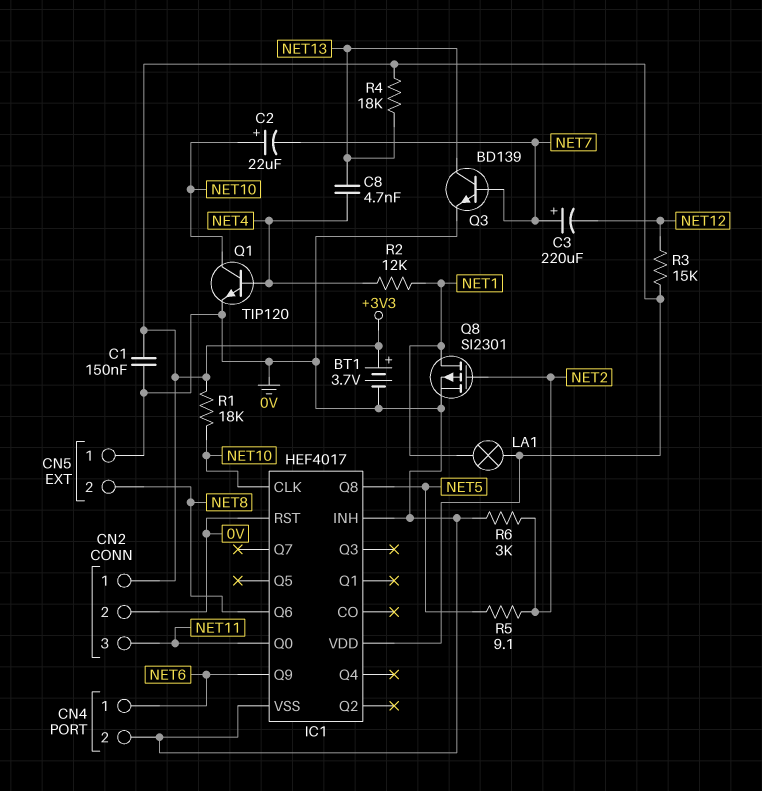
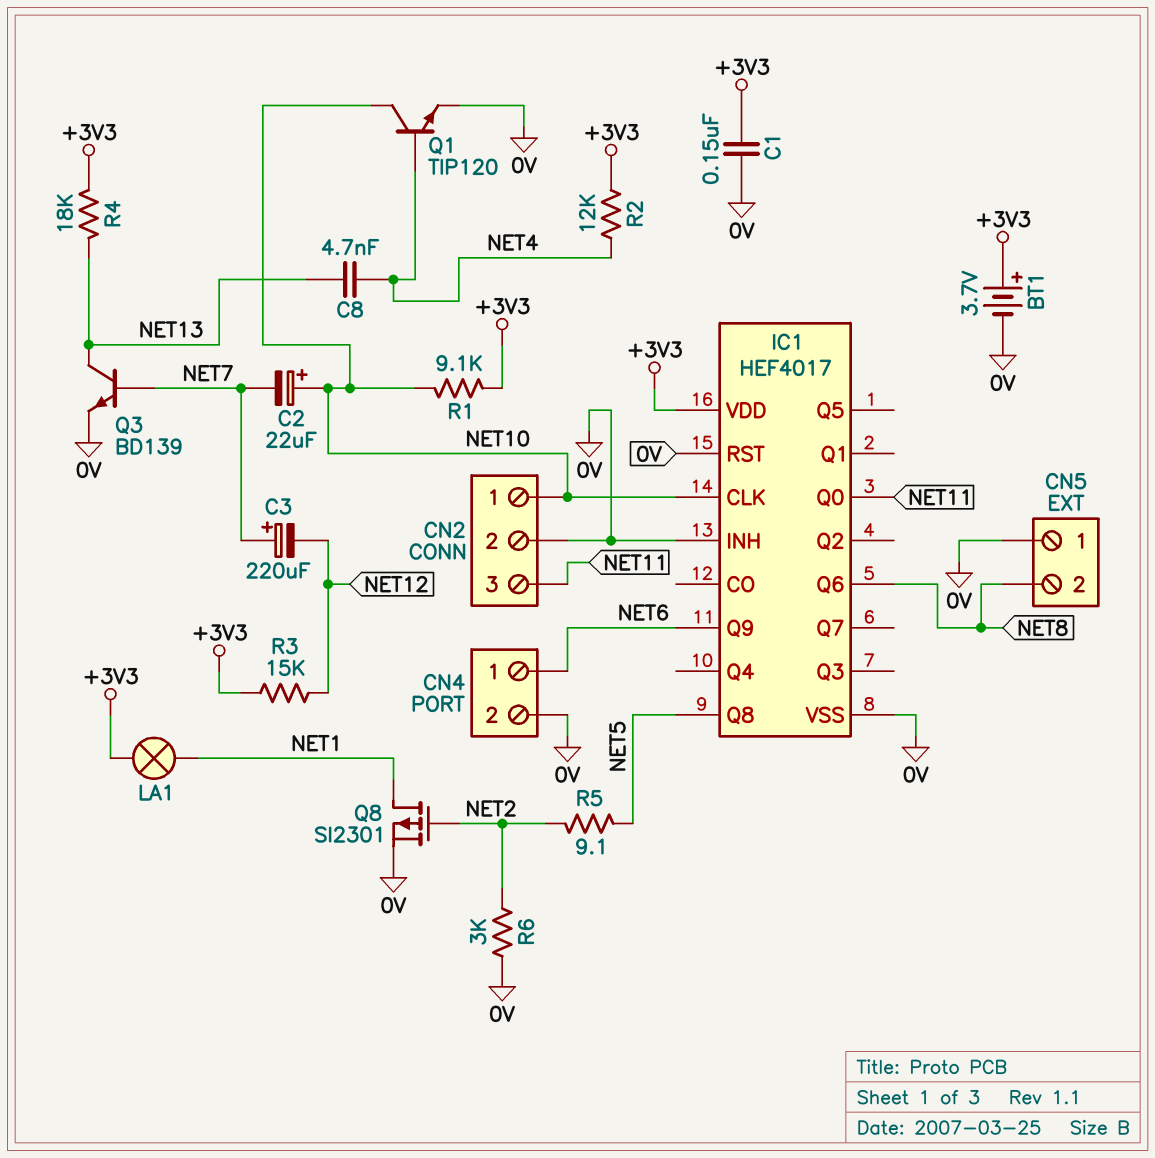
CN2 pin 1: +3V3 -> NET10
R1: 18k (+3V3, NET10) -> 9.1k (+3V3, NET10)
R2: 12k (NET1, NET4) -> 12k (+3V3, NET4)

